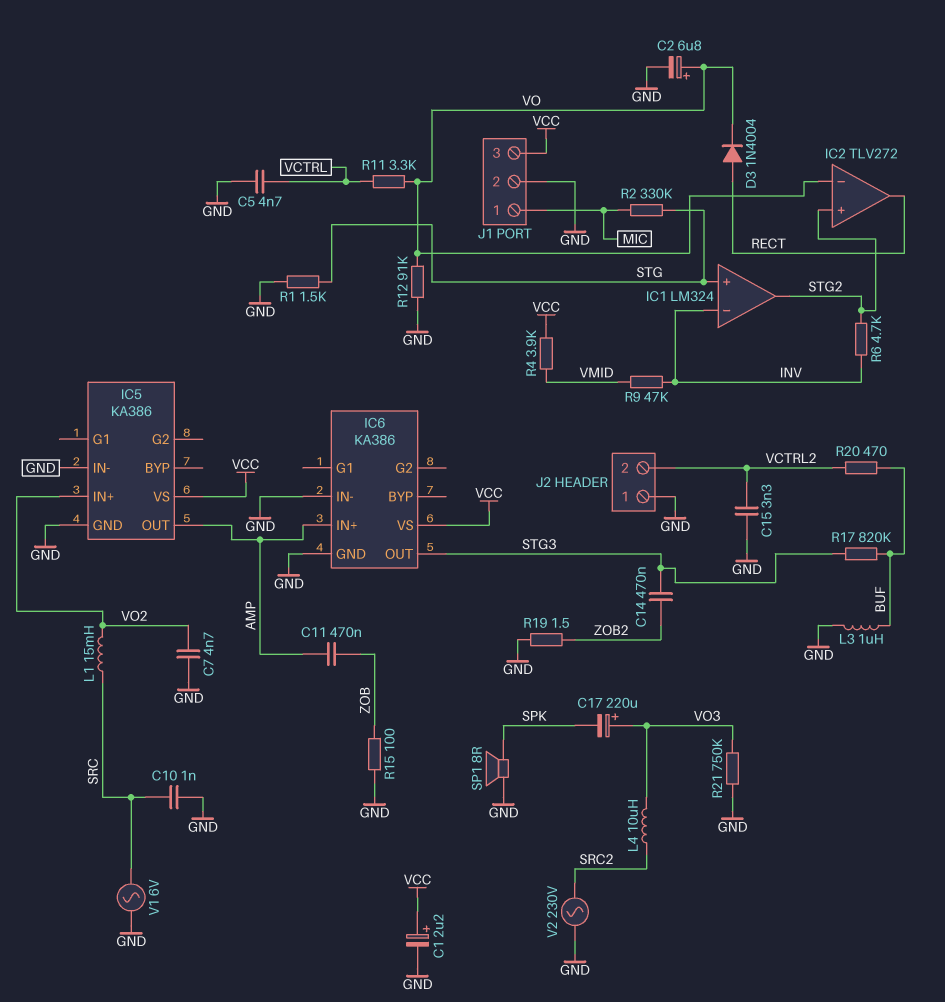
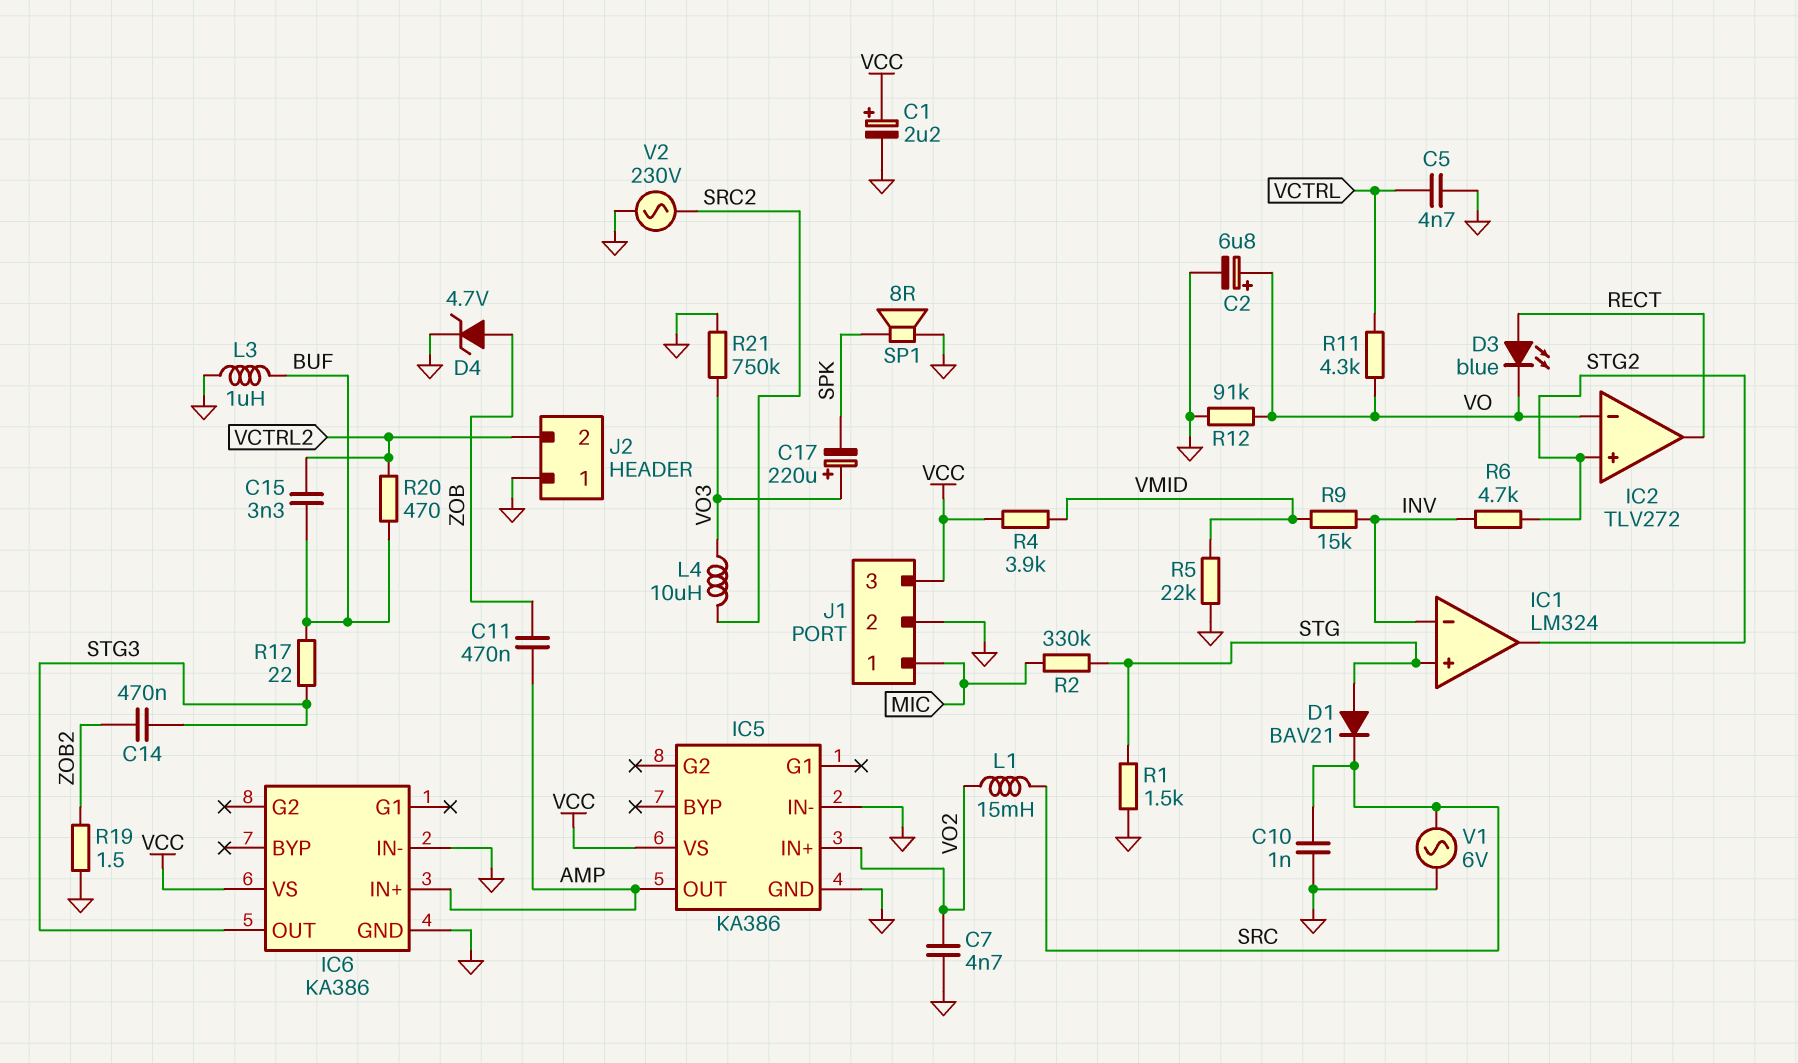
C15: 3.3nF (GND, VCTRL2) -> 3.3nF (BUF, VCTRL2)
D1: none -> diode BAV21 (A STG, K SRC)
D3: diode 1N4004 (A RECT, K VO) -> LED blue (A RECT, K VO)
D4: none -> zener 4.7V (A ZOB, K GND)
R5: none -> 22k (GND, VMID)
R9: 47k (INV, VMID) -> 15k (INV, VMID)
R11: 3.3k (VCTRL, VO) -> 4.3k (VCTRL, VO)
R15: 100 (GND, ZOB) -> none
R17: 820k (BUF, STG3) -> 22 (BUF, STG3)

